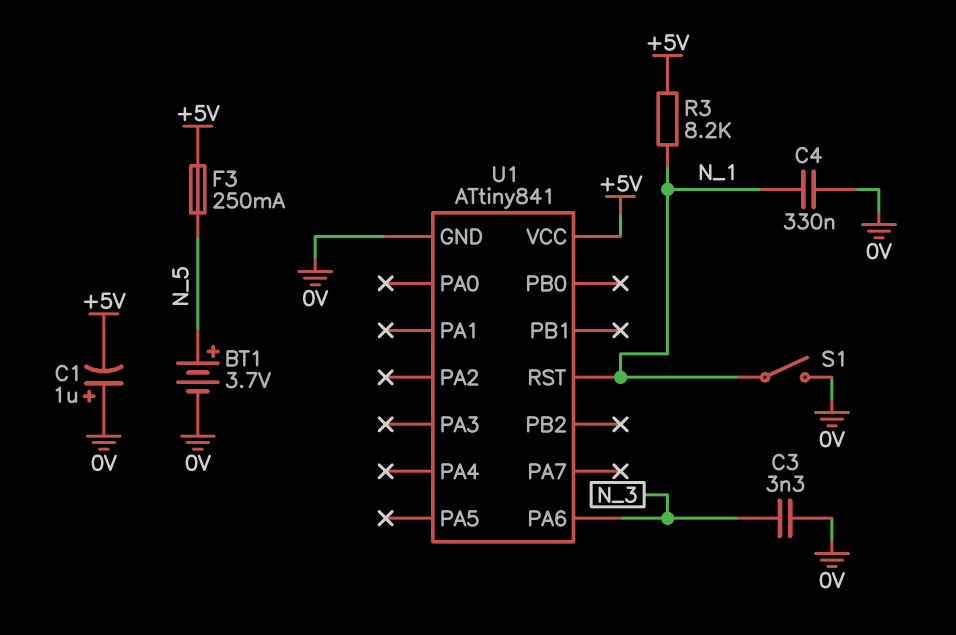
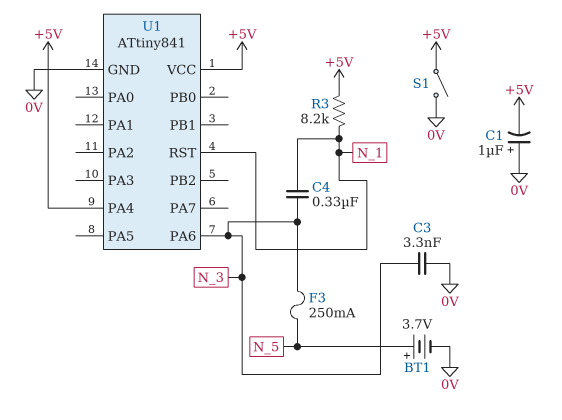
C4: 330nF (0V, N_1) -> 330nF (N_1, N_3)
F3: 250mA (+5V, N_5) -> 250mA (N_3, N_5)
S1: switch (0V, N_1) -> switch (+5V, 0V)
U1 pin PA4: none -> +5V

